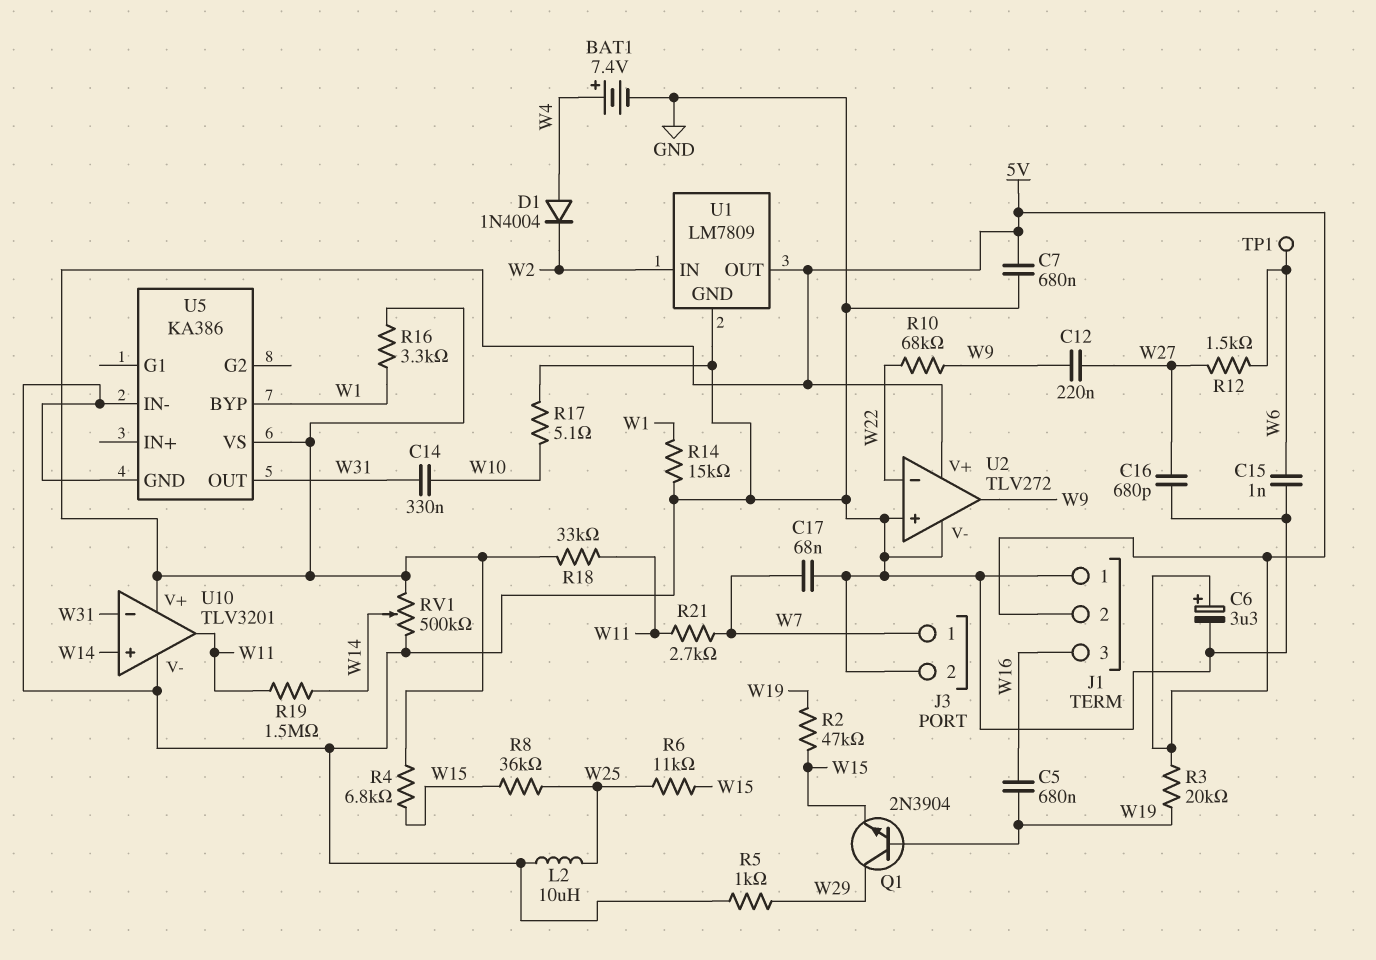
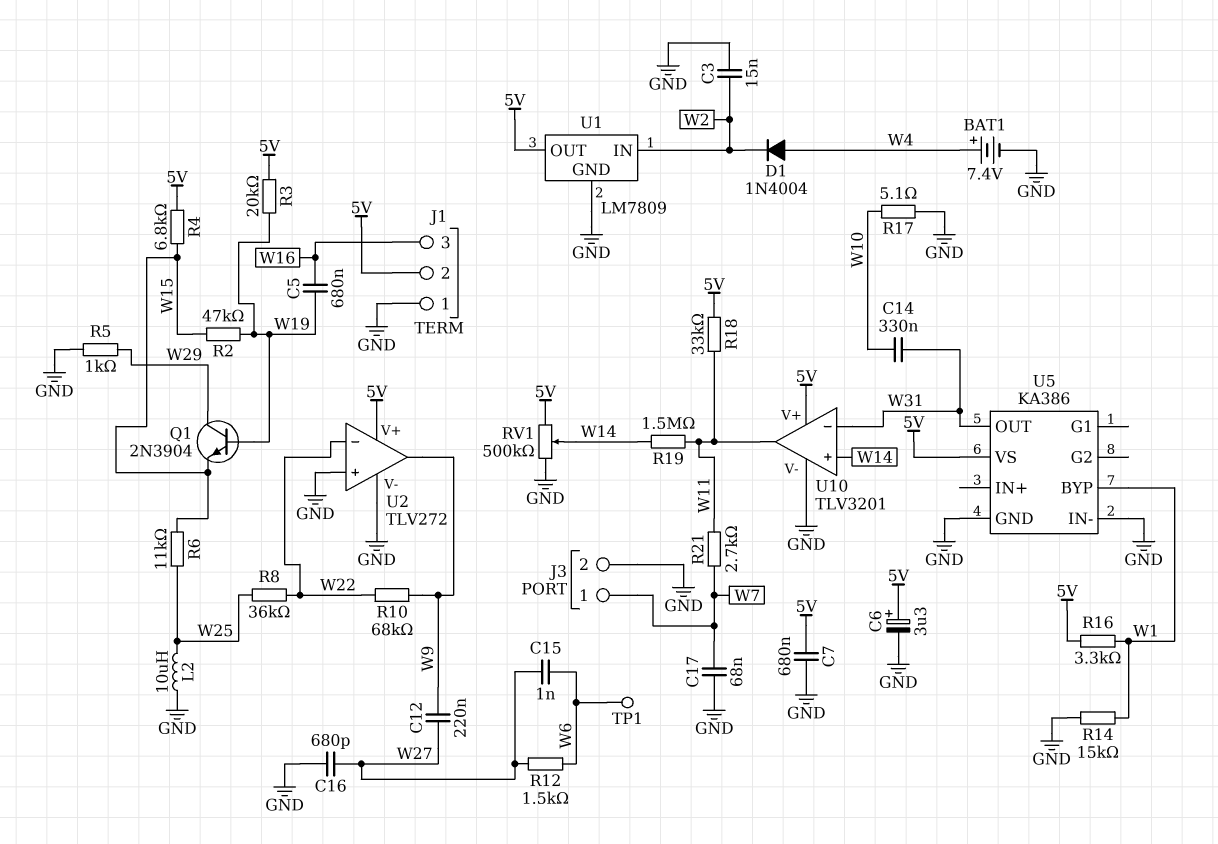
C3: none -> 15nF (GND, W2)
C15: 1nF (GND, W6) -> 1nF (W6, W27)
R8: 36k (W15, W25) -> 36k (W22, W25)

